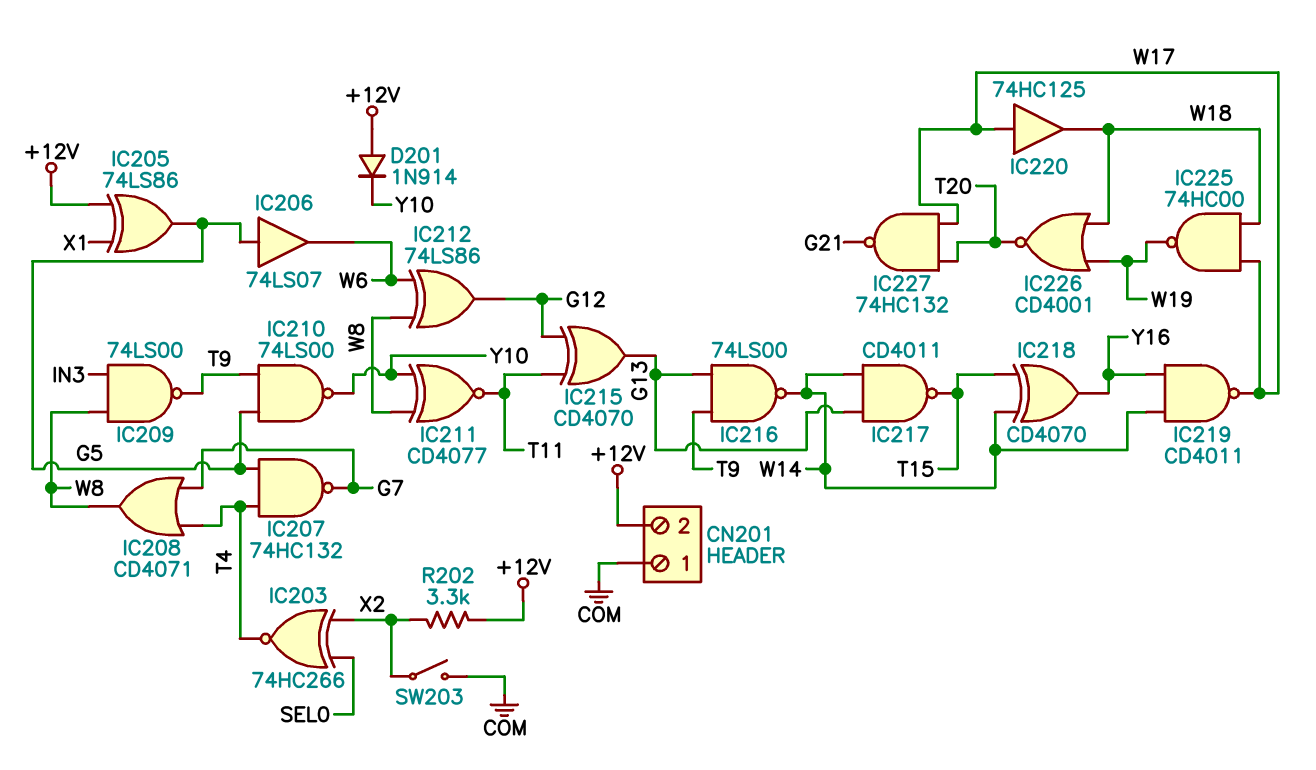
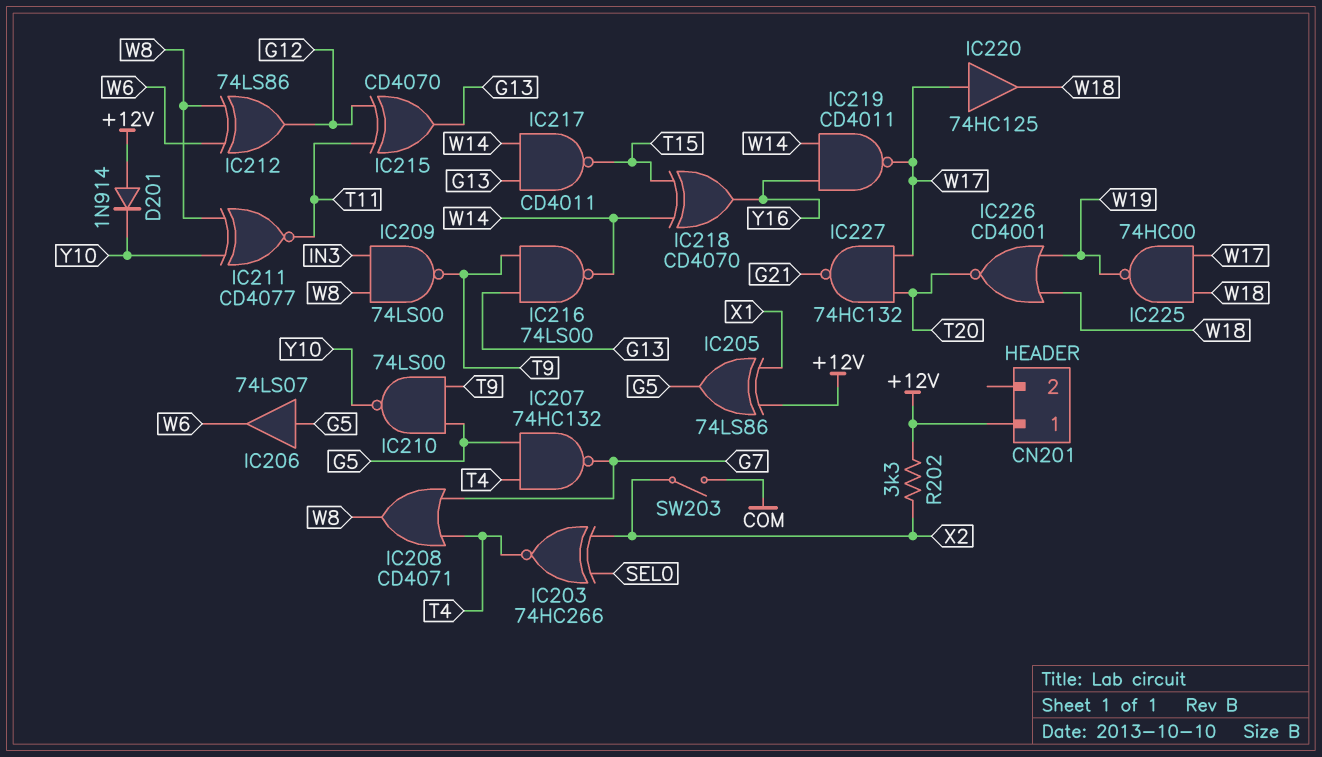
CN201 pin 1: COM -> +12V
CN201 pin 2: +12V -> none

